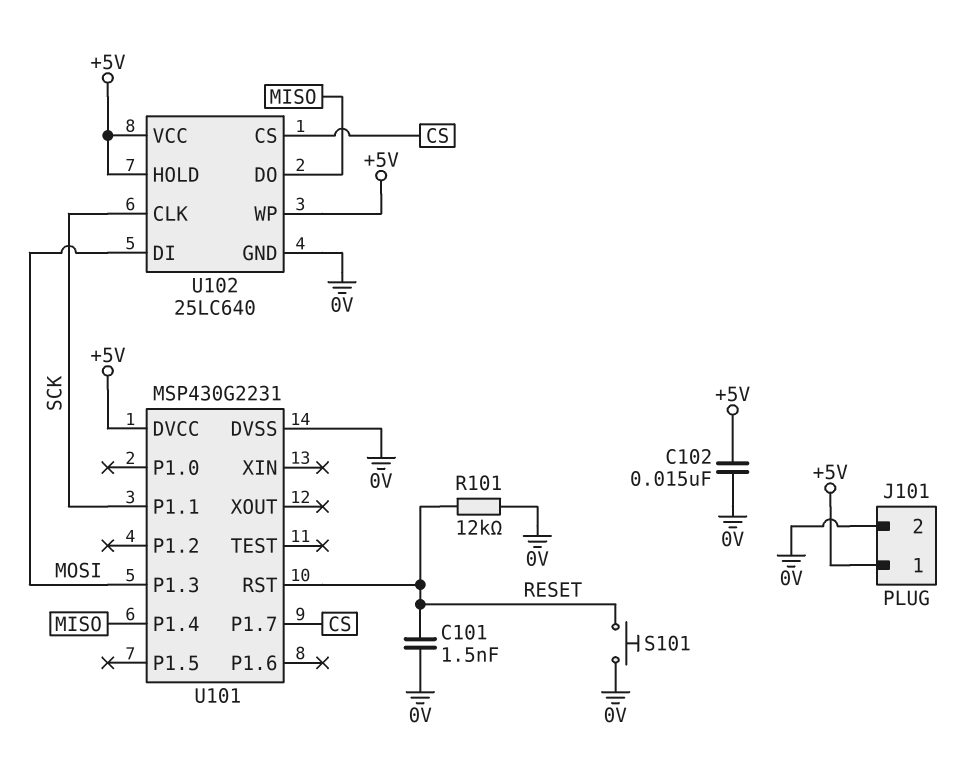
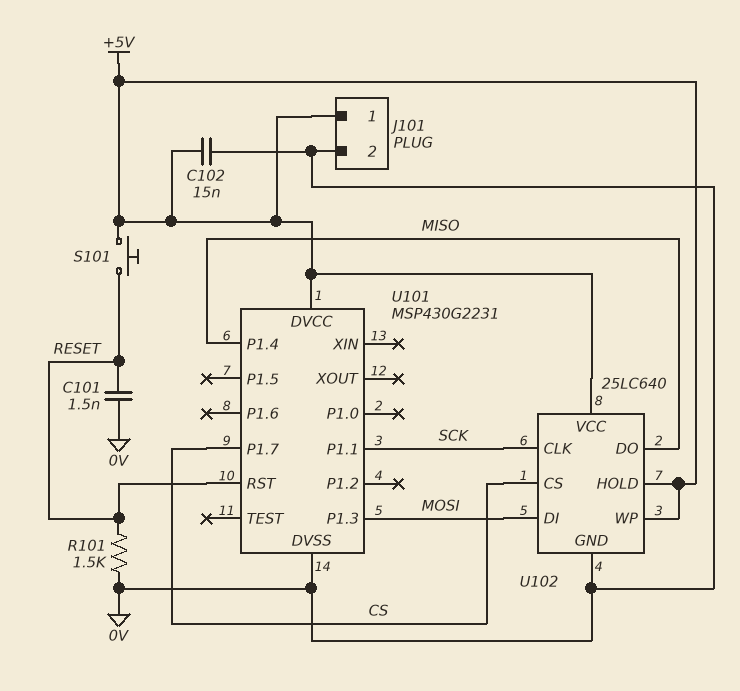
R101: 12k (0V, RESET) -> 1.5k (0V, RESET)
S101: button (0V, RESET) -> button (+5V, RESET)

